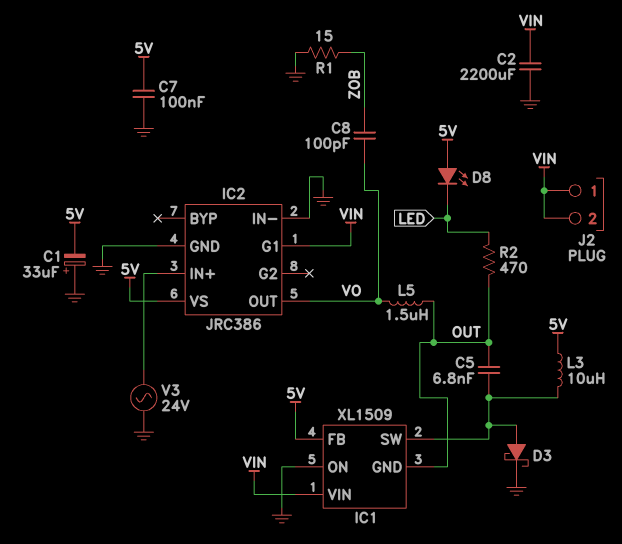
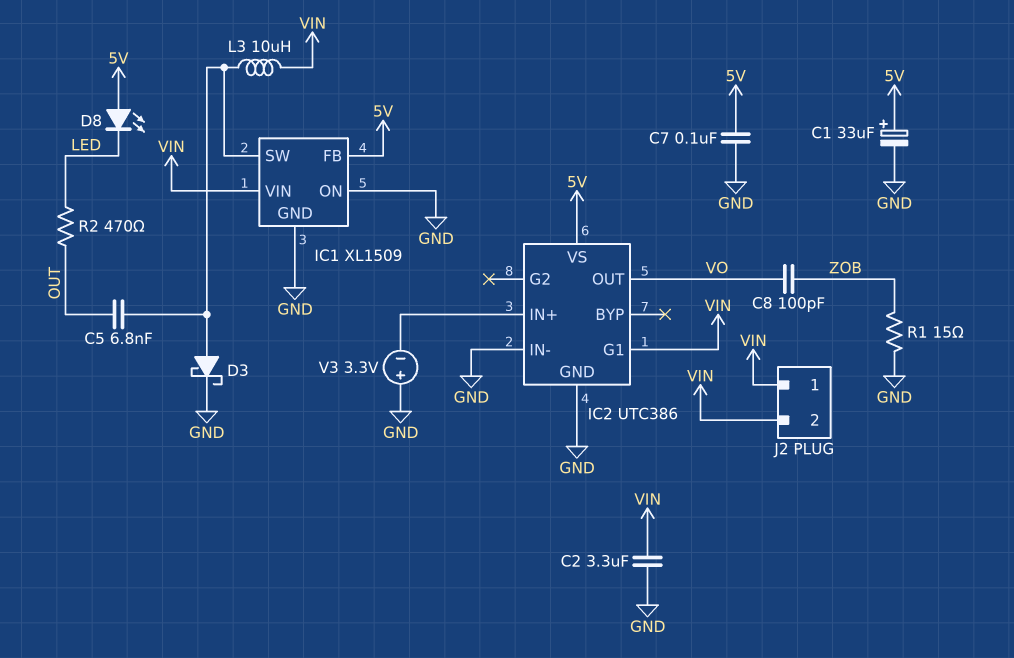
C1: 33uF (plus GND, minus 5V) -> 33uF (plus 5V, minus GND)
C2: 2200uF (GND, VIN) -> 3.3uF (GND, VIN)
IC1 pin GND: OUT -> GND
IC2: JRC386 -> UTC386
L3: 10uH (5V, IC1/SW) -> 10uH (IC1/SW, VIN)
L5: 1.5uH (OUT, VO) -> none
V3: AC 24V (GND, IC2/IN+) -> 3.3V (plus GND, minus IC2/IN+)

